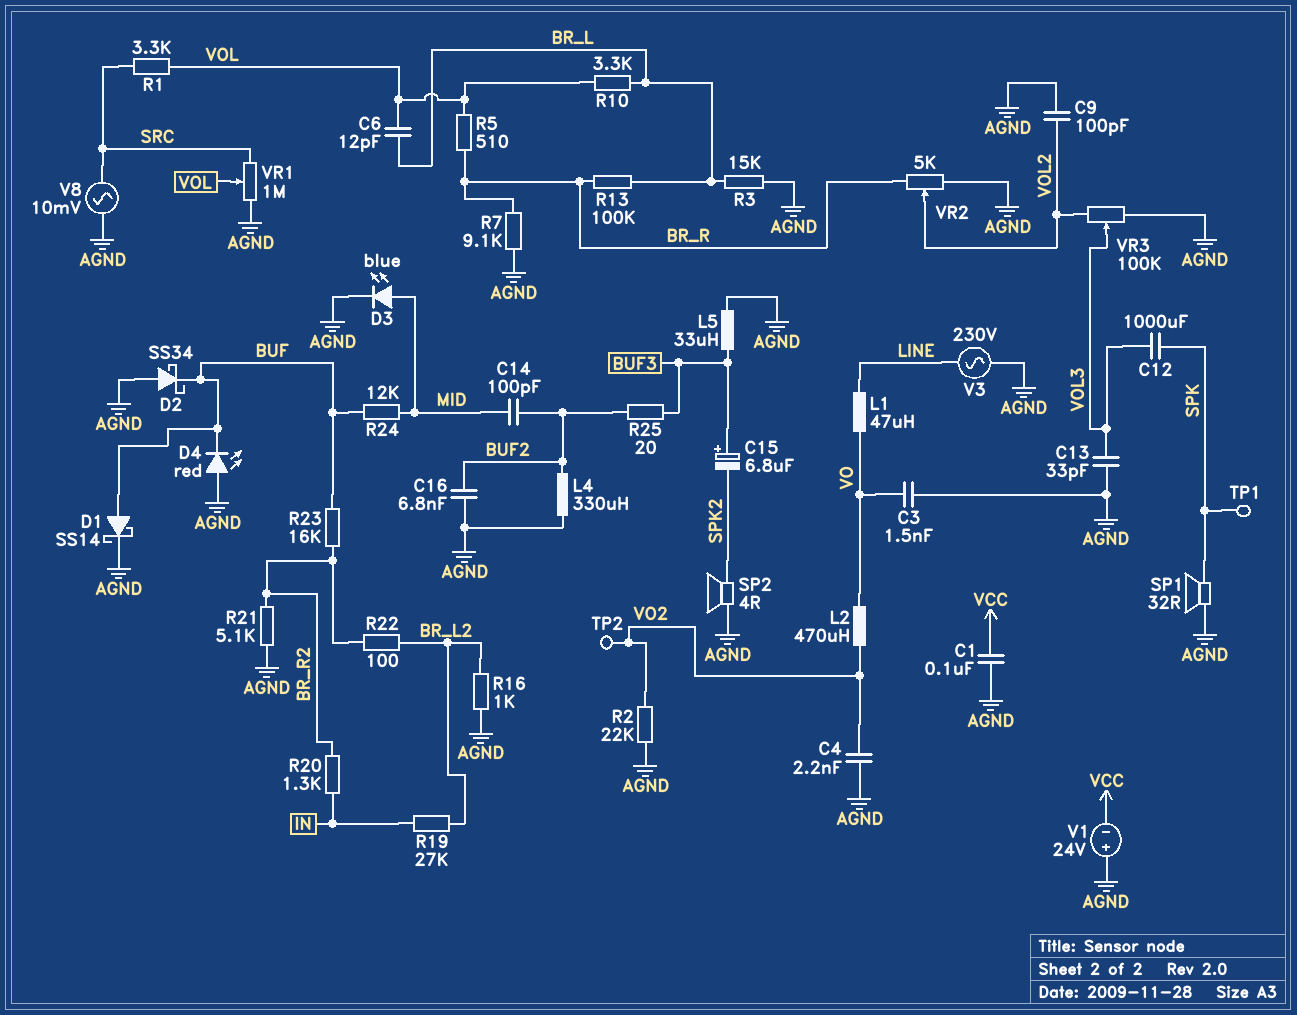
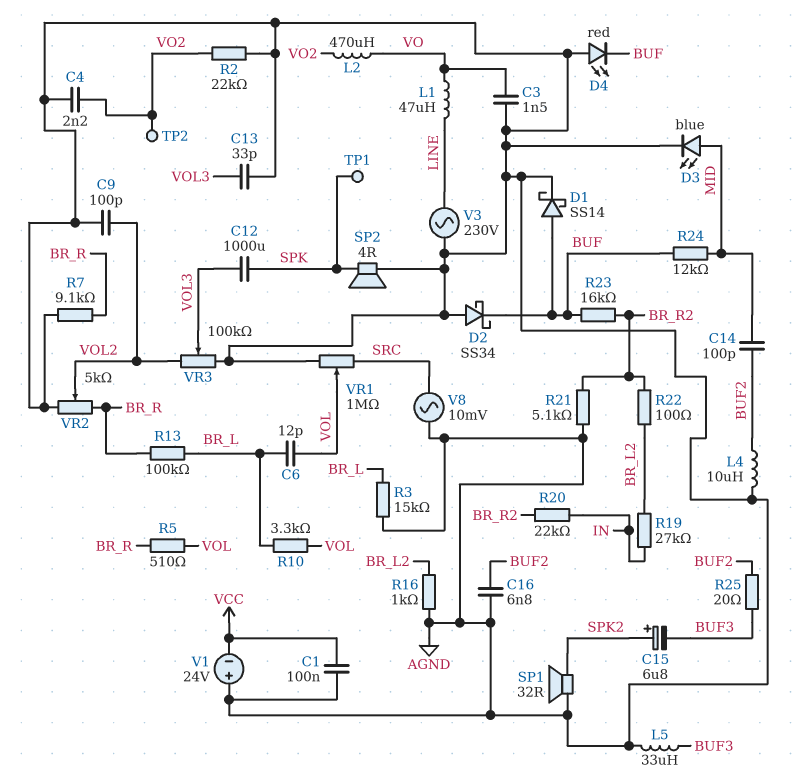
C15: 6.8uF (plus BUF3, minus SPK2) -> 6.8uF (plus SPK2, minus BUF3)
L4: 330uH (AGND, BUF2) -> 10uH (AGND, BUF2)
R1: 3.3k (SRC, VOL) -> none
R20: 1.3k (BR_R2, IN) -> 22k (BR_R2, IN)
SP1: speaker 32R (AGND, SPK) -> speaker 32R (AGND, SPK2)
SP2: speaker 4R (AGND, SPK2) -> speaker 4R (AGND, SPK)

